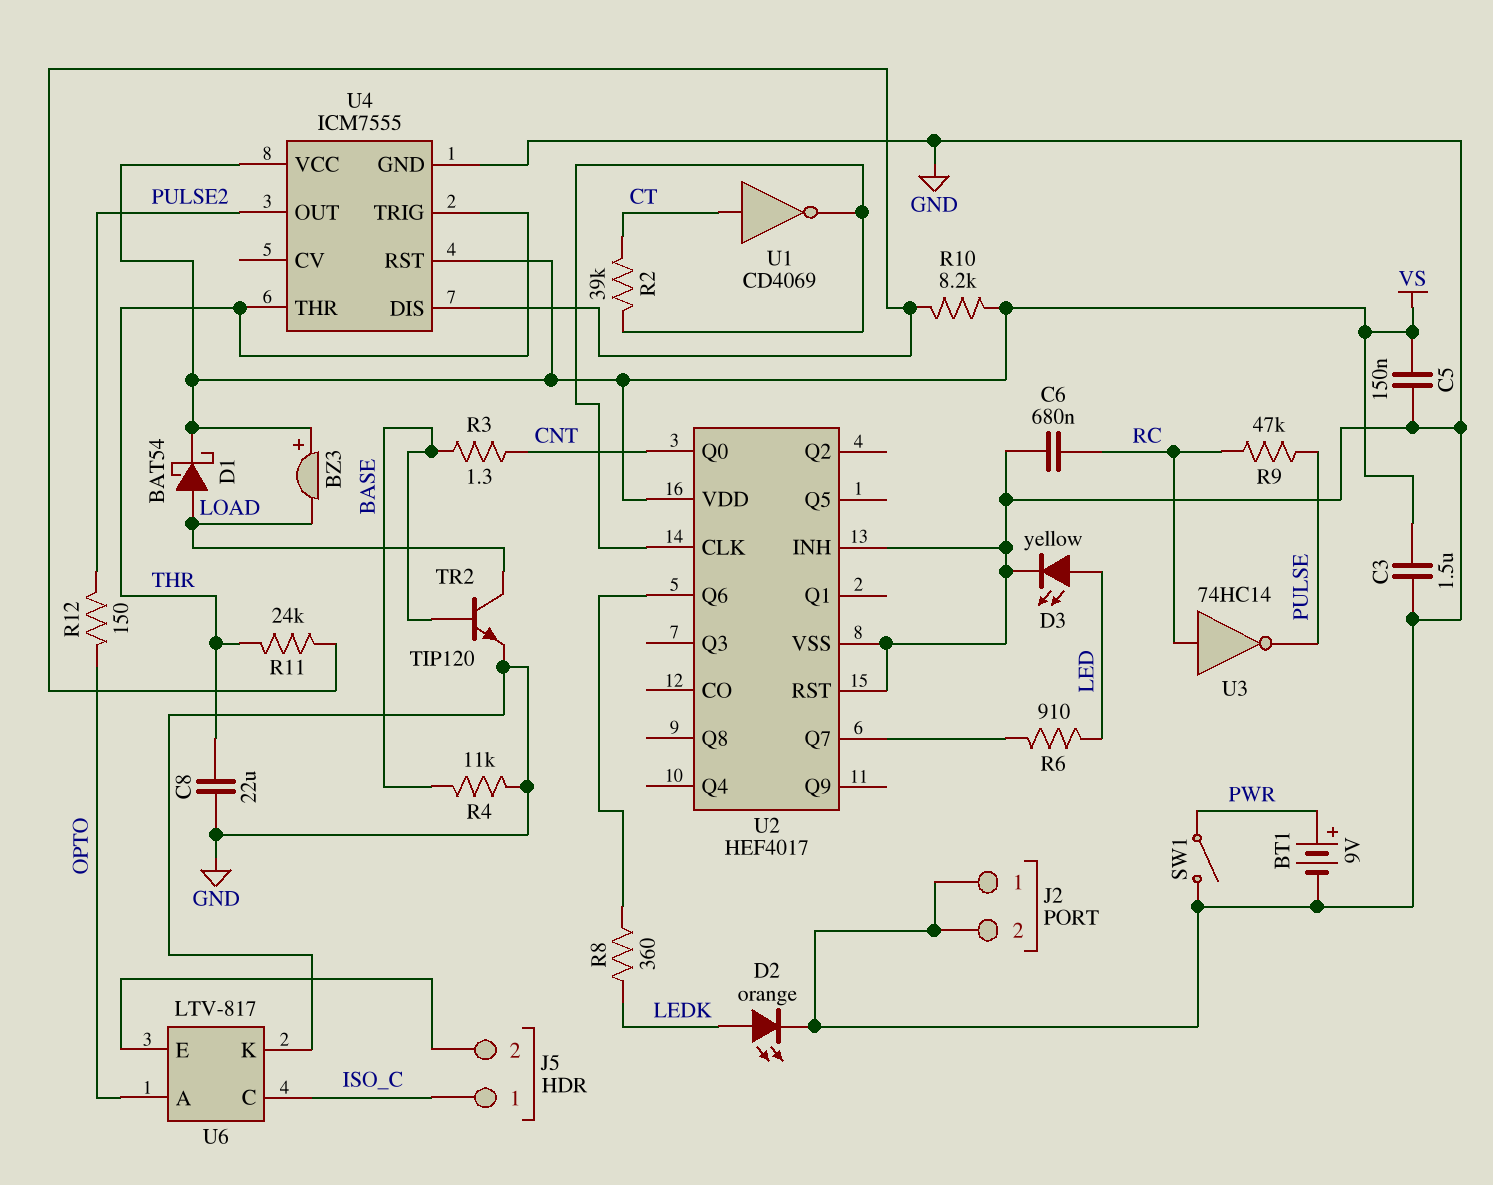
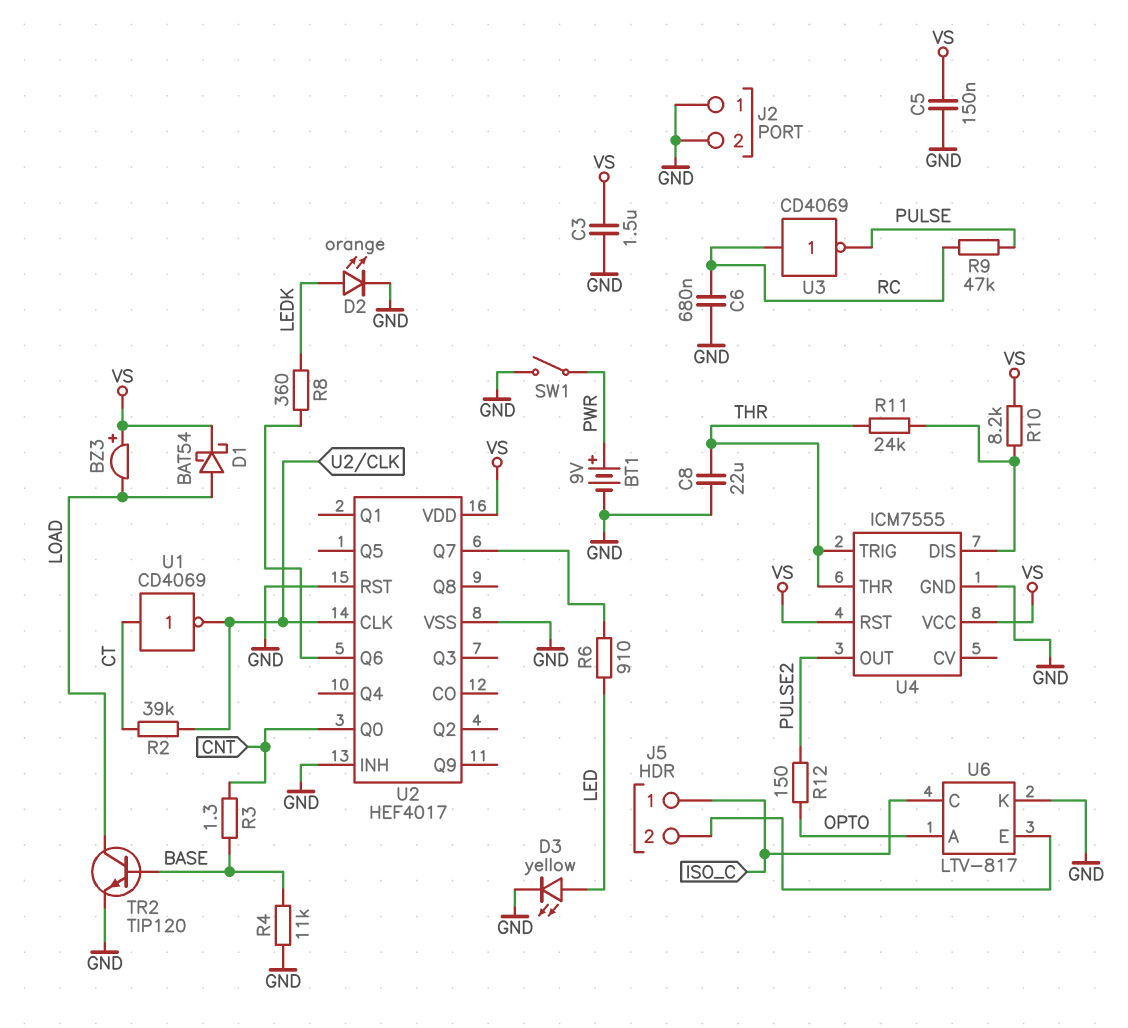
U3: NOT 74HC14 (in RC, out PULSE) -> NOT CD4069 (in RC, out PULSE)

